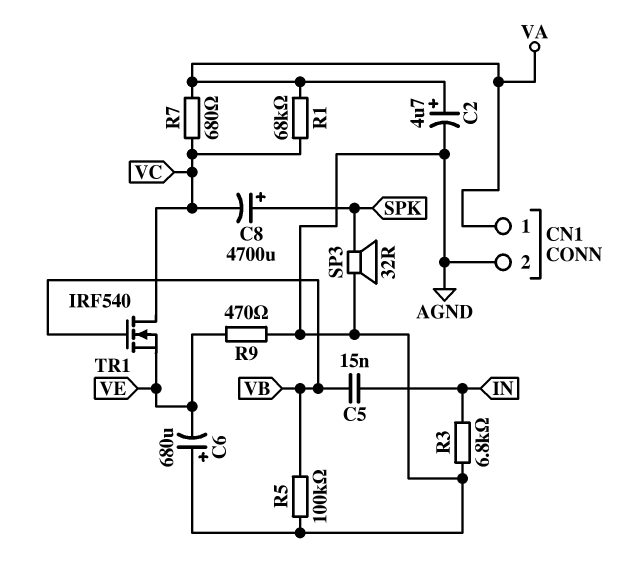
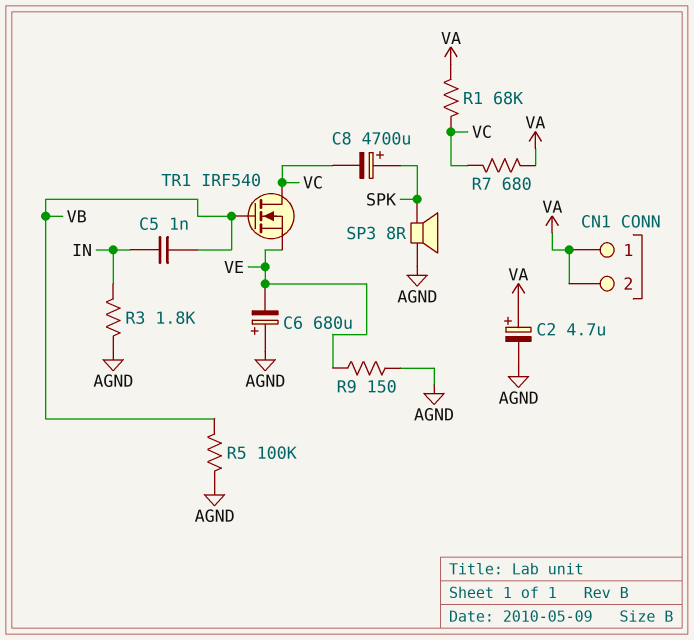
C5: 15nF (IN, VB) -> 1nF (IN, VB)
CN1 pin 2: AGND -> VA
R3: 6.8k (AGND, IN) -> 1.8k (AGND, IN)
R9: 470 (AGND, VE) -> 150 (AGND, VE)
SP3: speaker 32R (AGND, SPK) -> speaker 8R (AGND, SPK)

